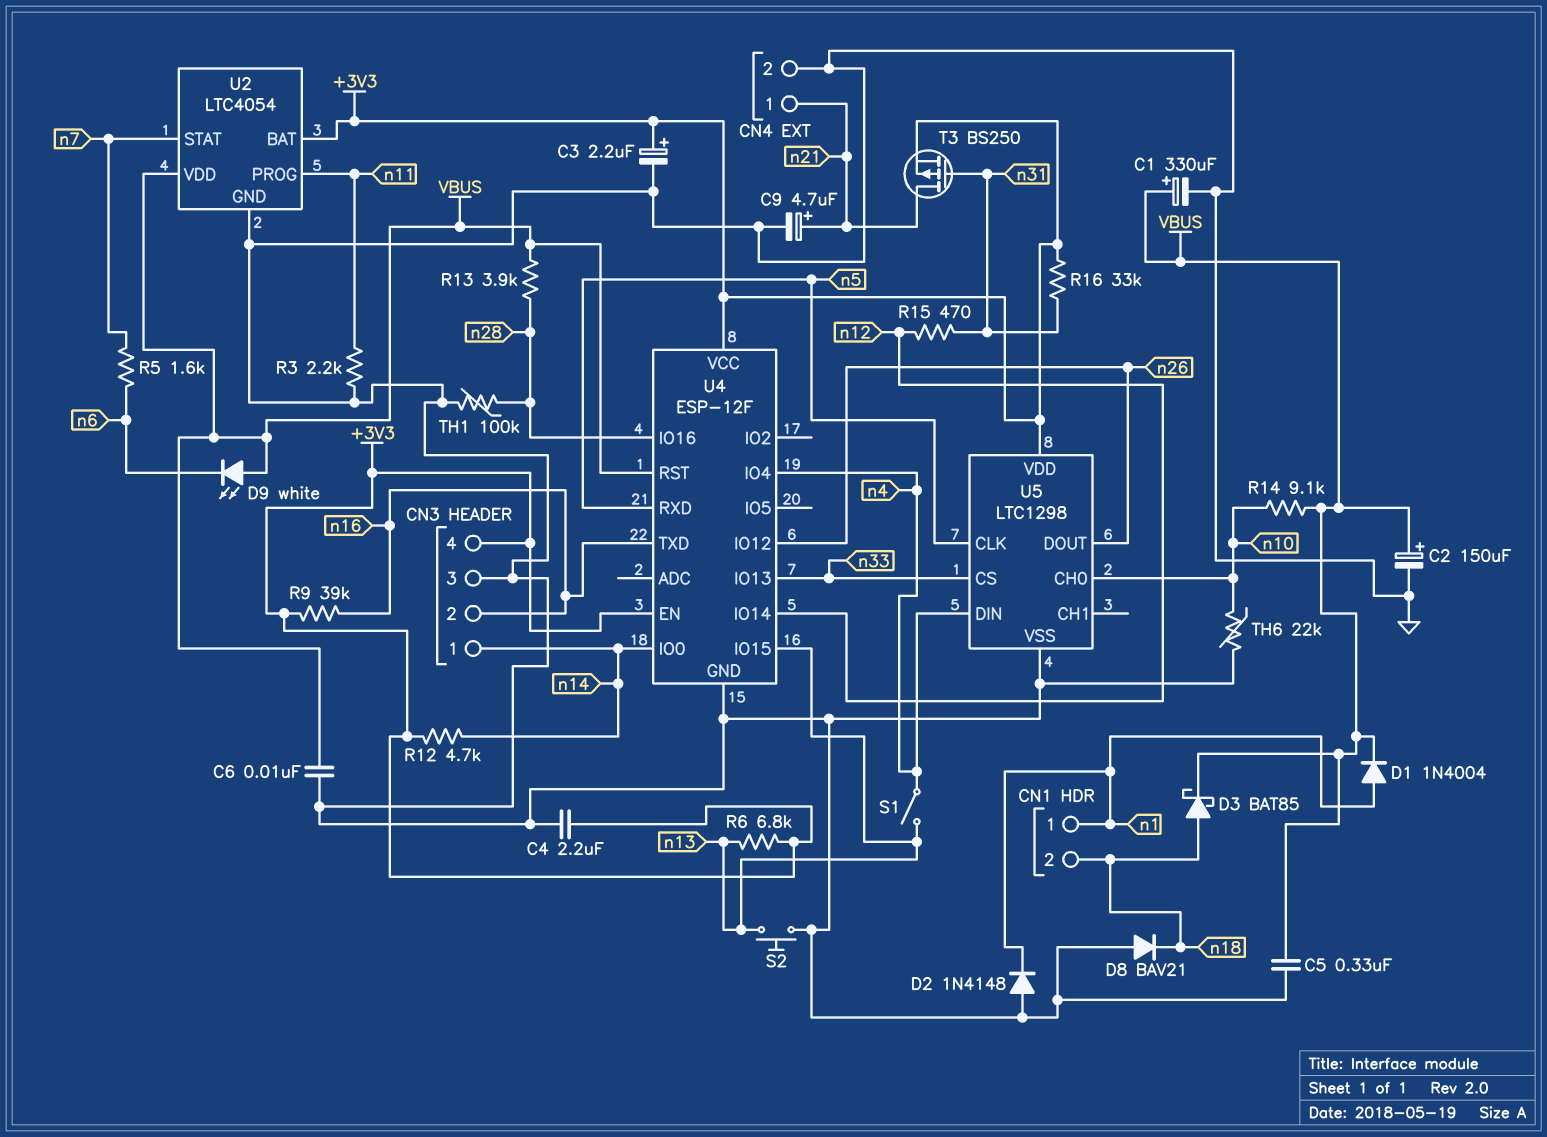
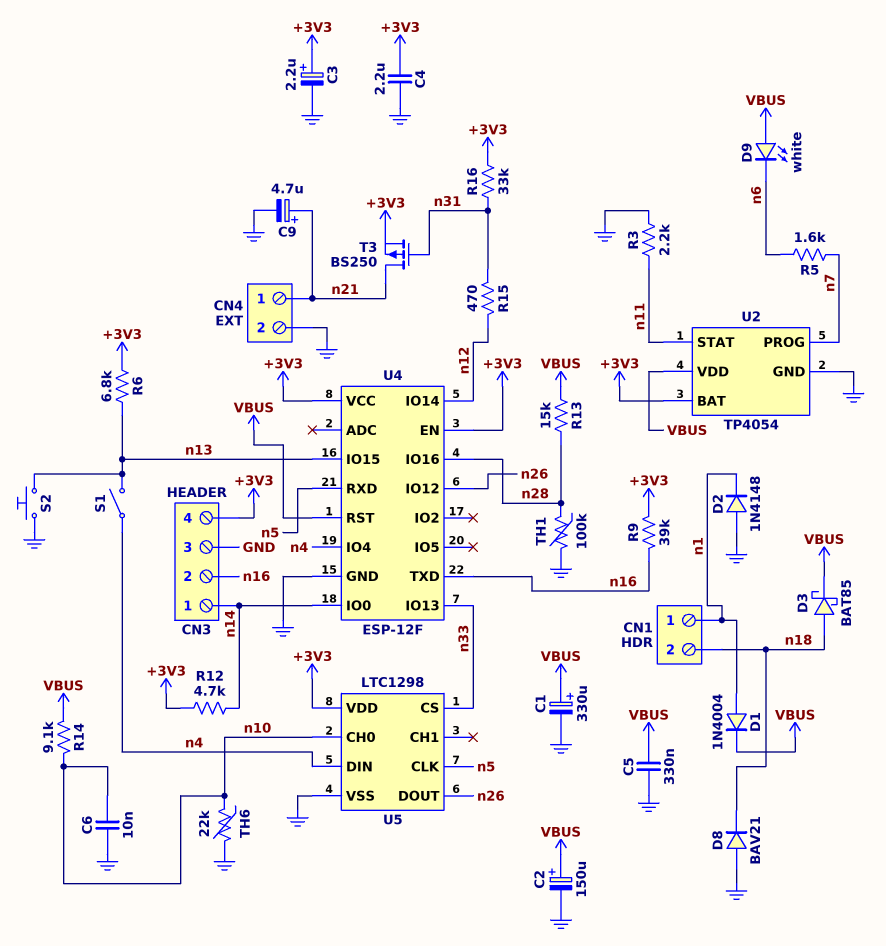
C6: 10nF (GND, VBUS) -> 10nF (GND, n10)
R13: 3.9k (VBUS, n28) -> 15k (VBUS, n28)
U2: LTC4054 -> TP4054
U2 pin PROG: n11 -> n7
U2 pin STAT: n7 -> n11

